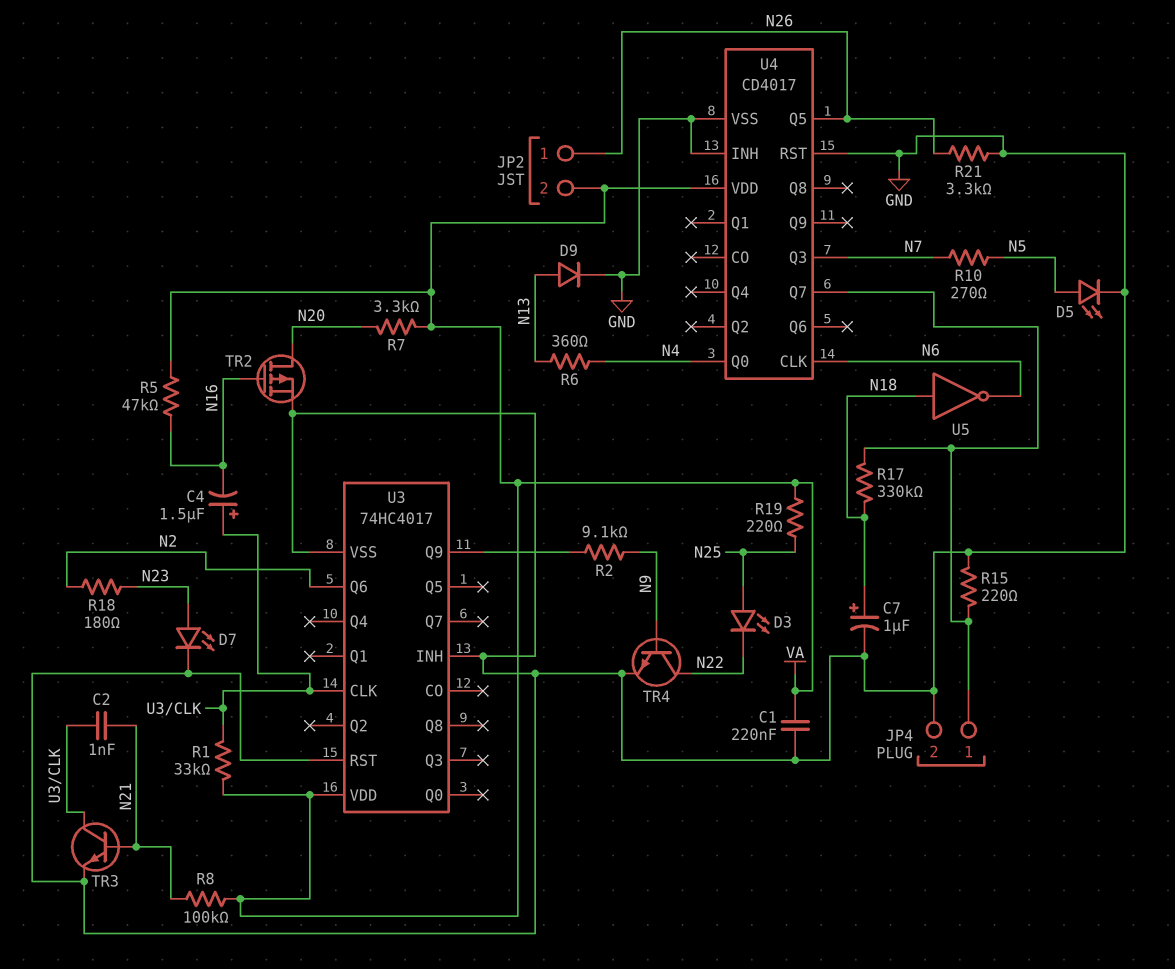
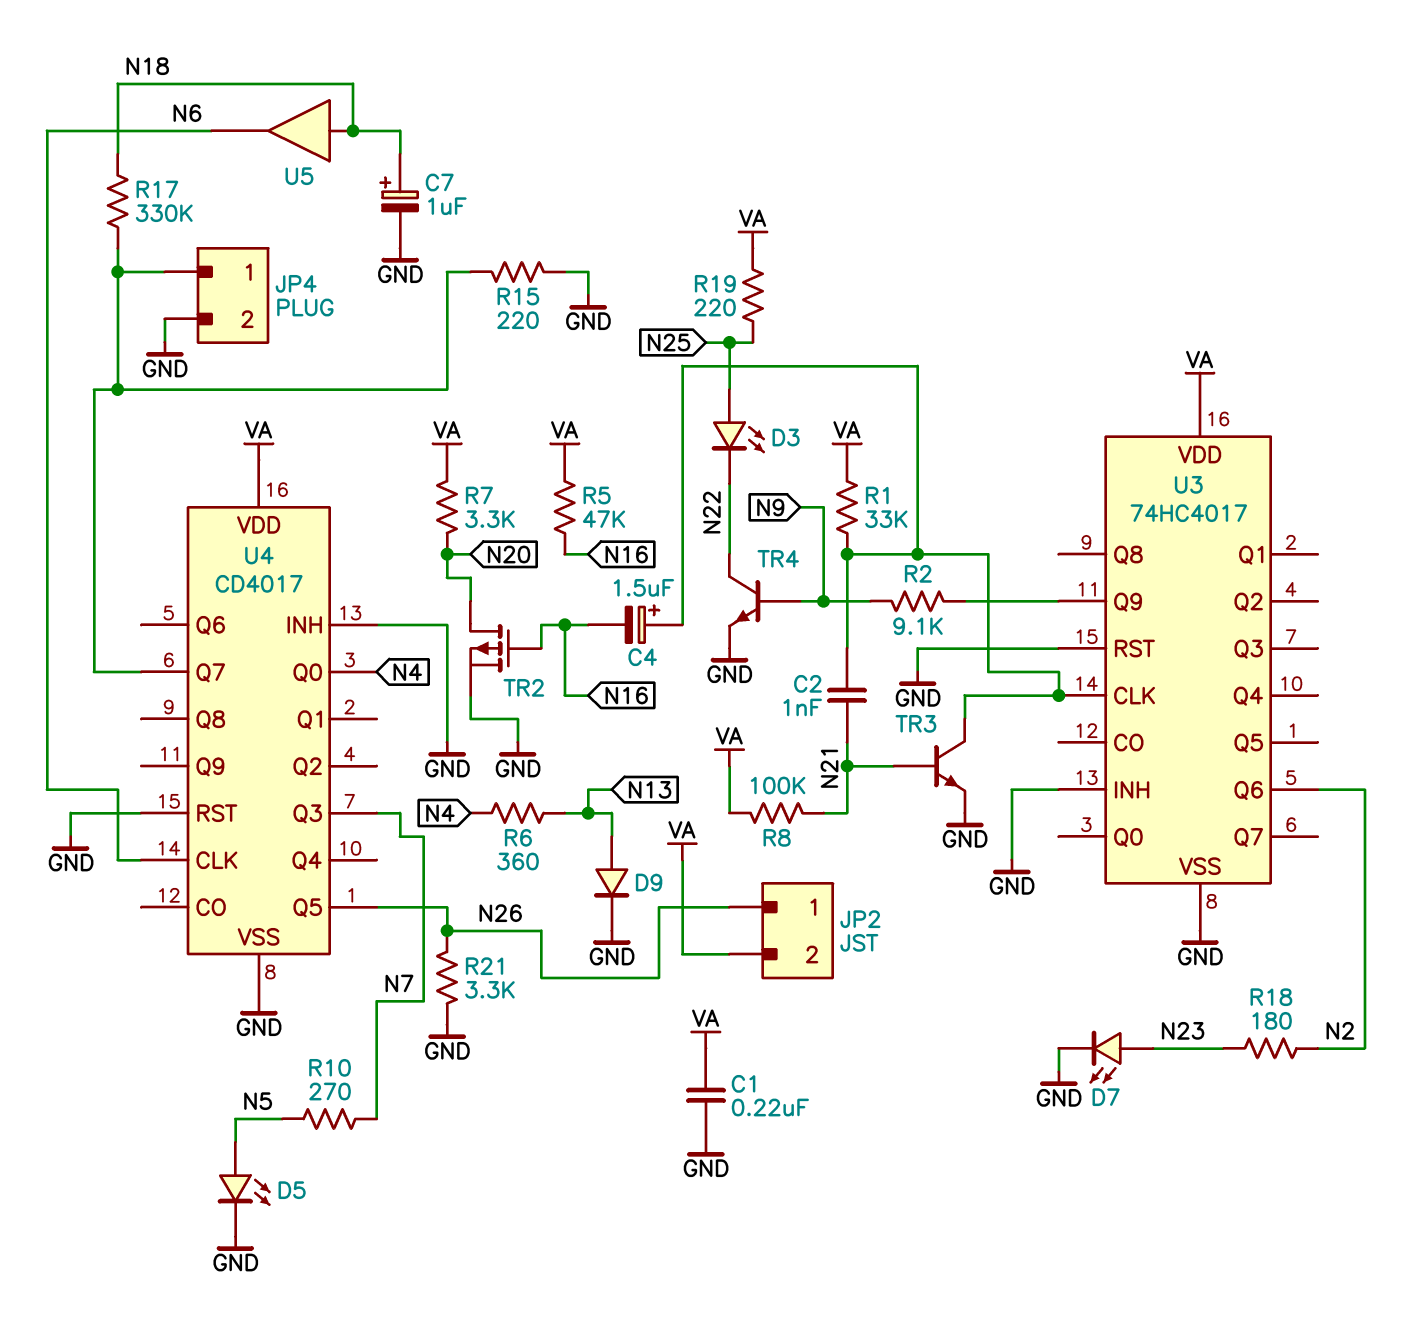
U5: NOT (in N18, out N6) -> buffer (in N18, out N6)

